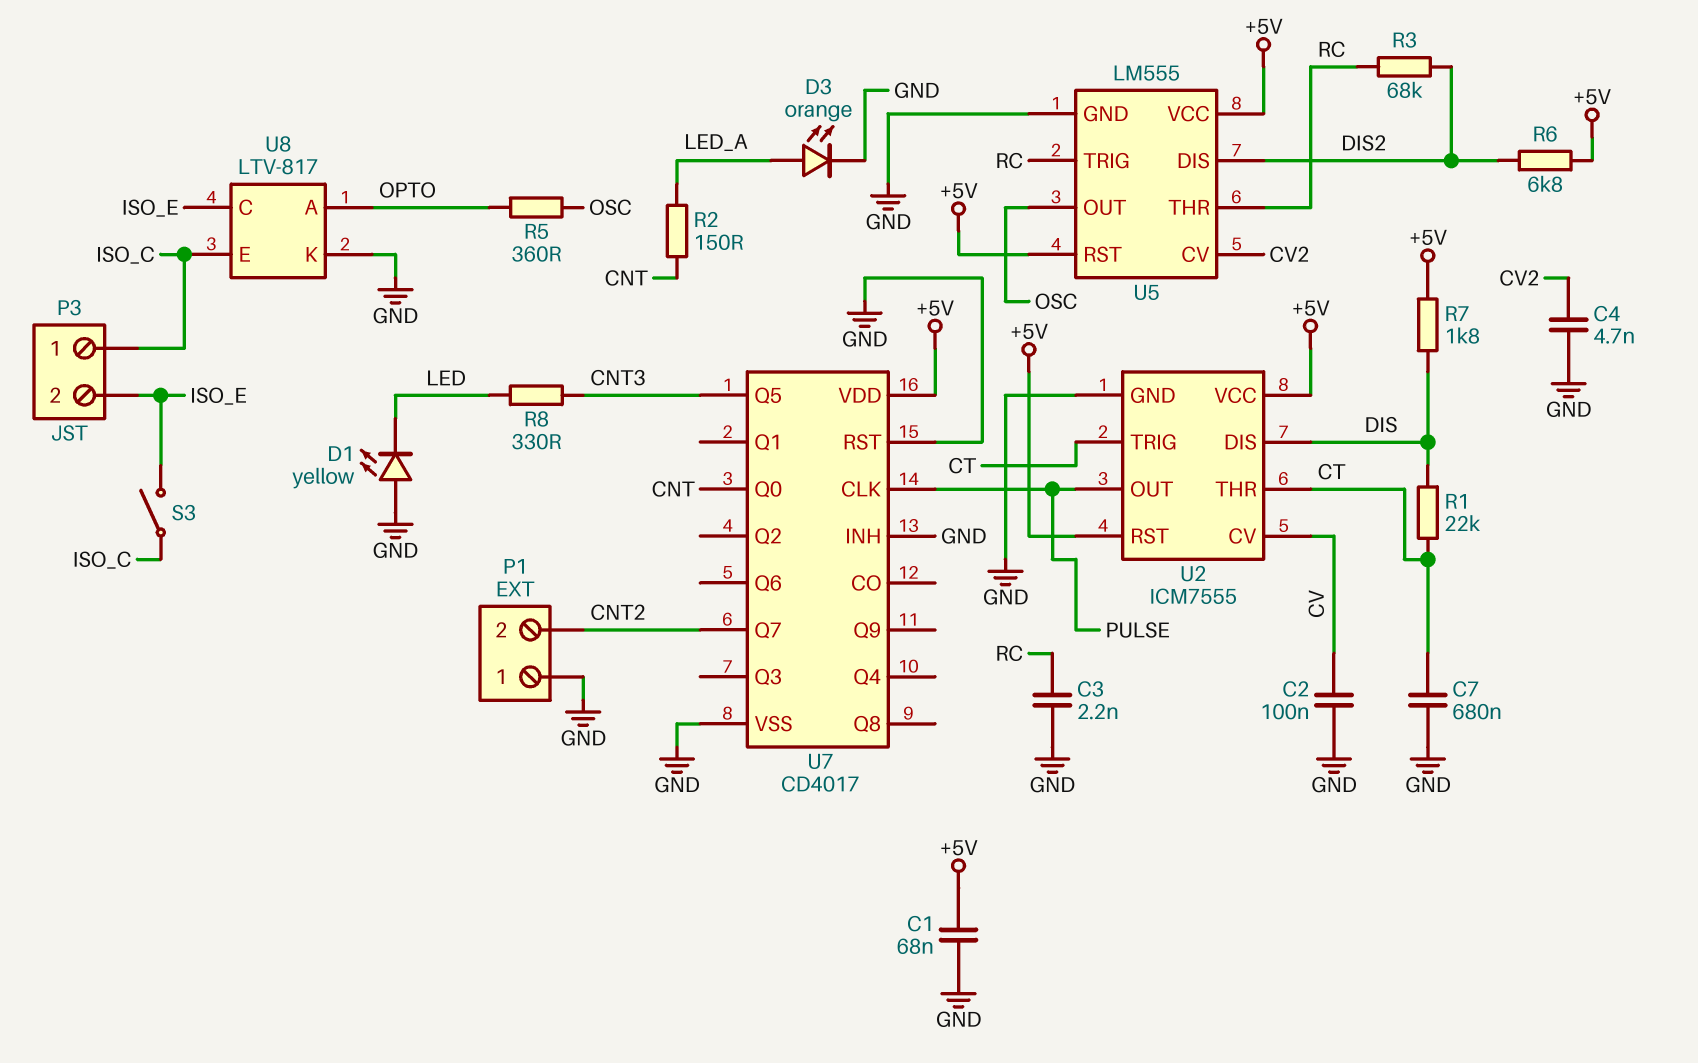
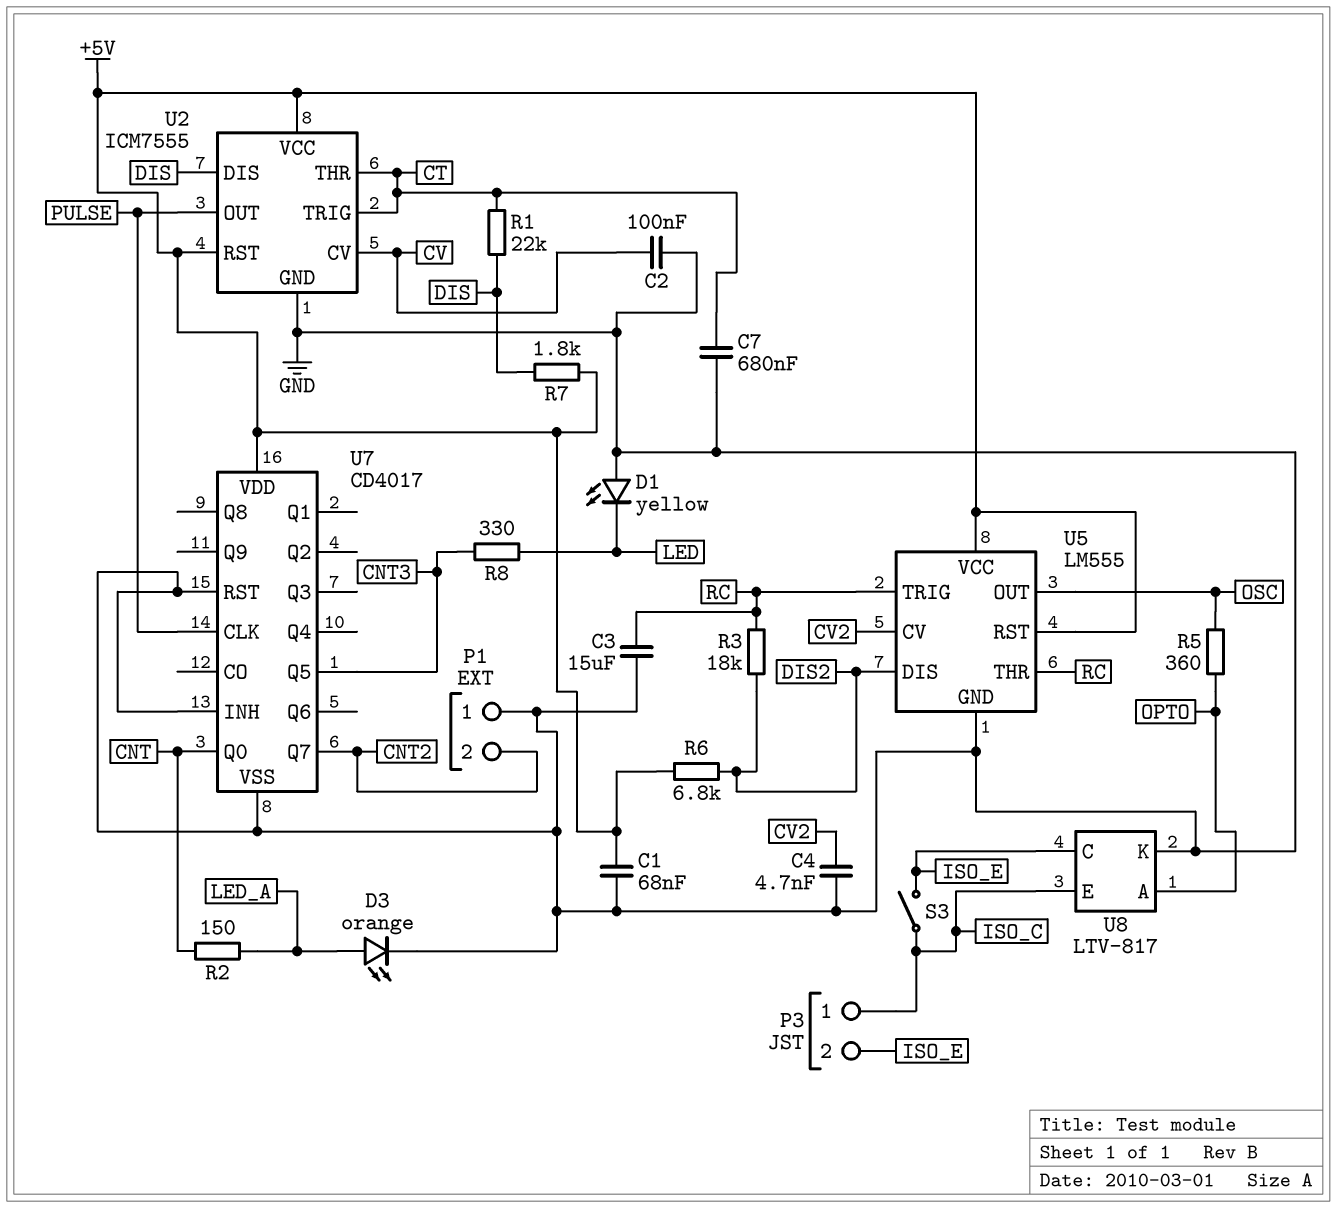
C3: 2.2nF (GND, RC) -> 15uF (GND, RC)
R3: 68k (DIS2, RC) -> 18k (DIS2, RC)

